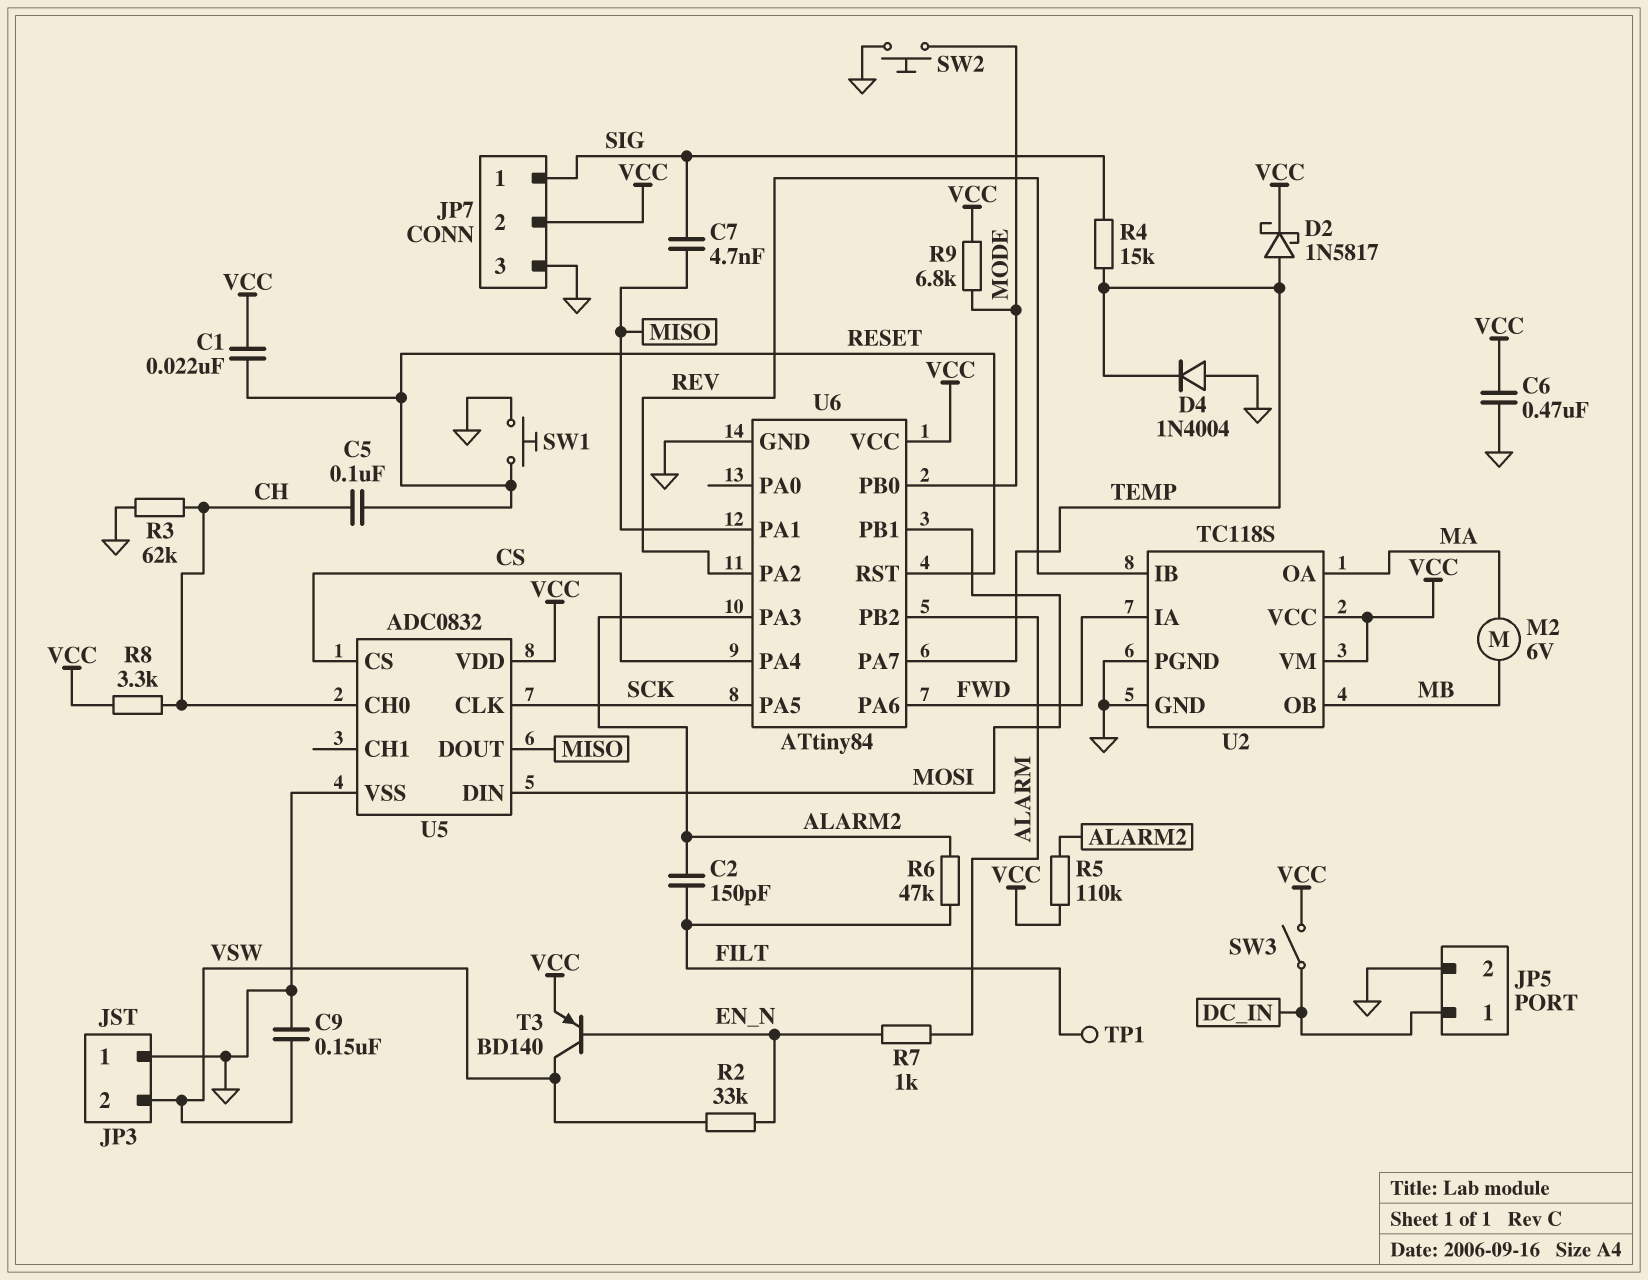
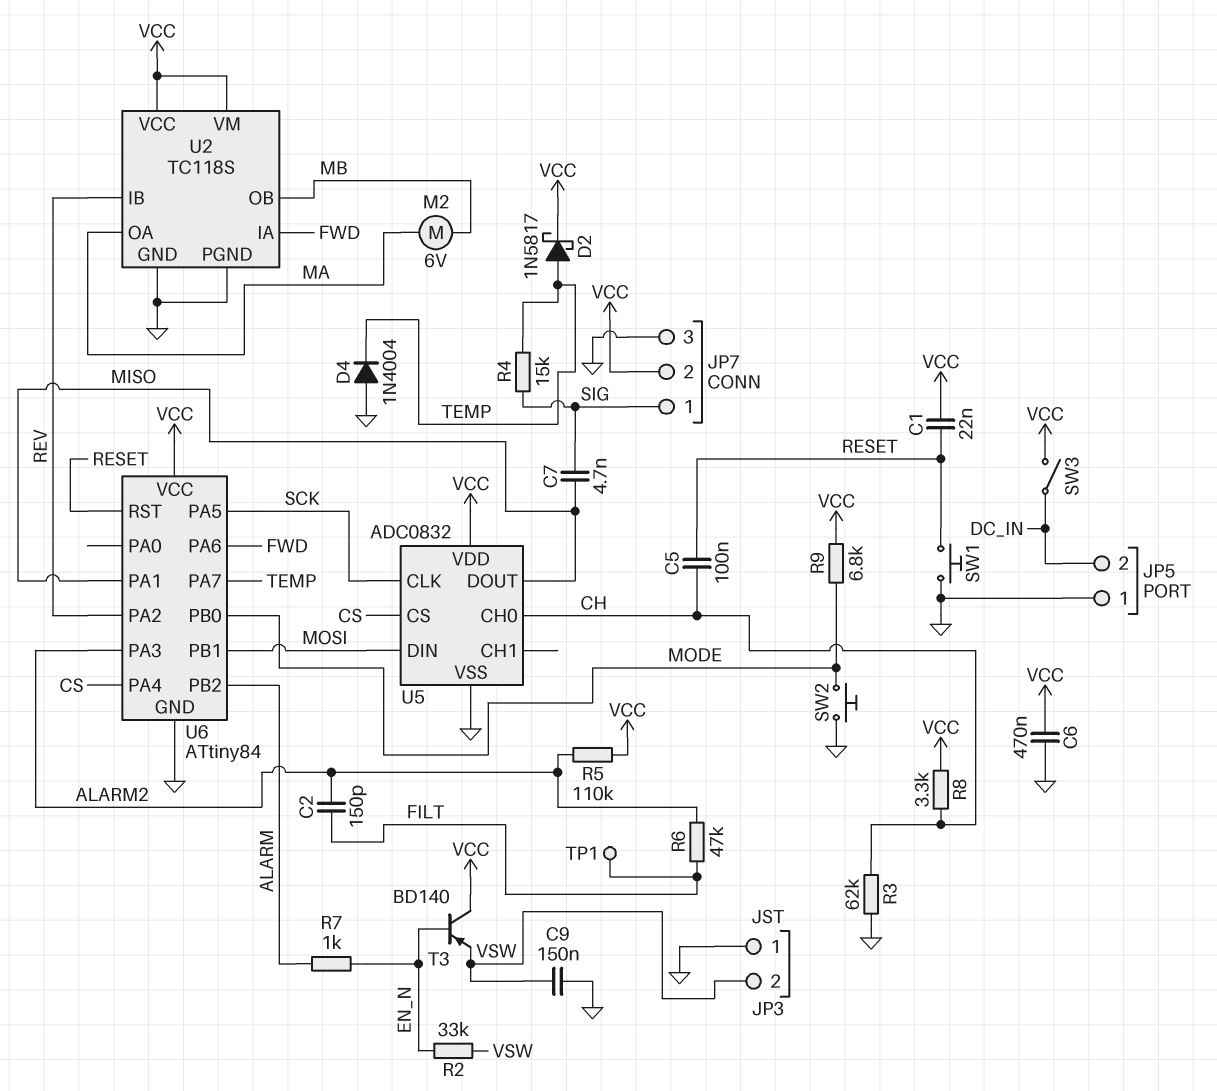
JP5 pin 1: DC_IN -> GND
JP5 pin 2: GND -> DC_IN
T3: PNP BD140 (B EN_N, C VSW, E VCC) -> PNP BD140 (B EN_N, C VCC, E VSW)

